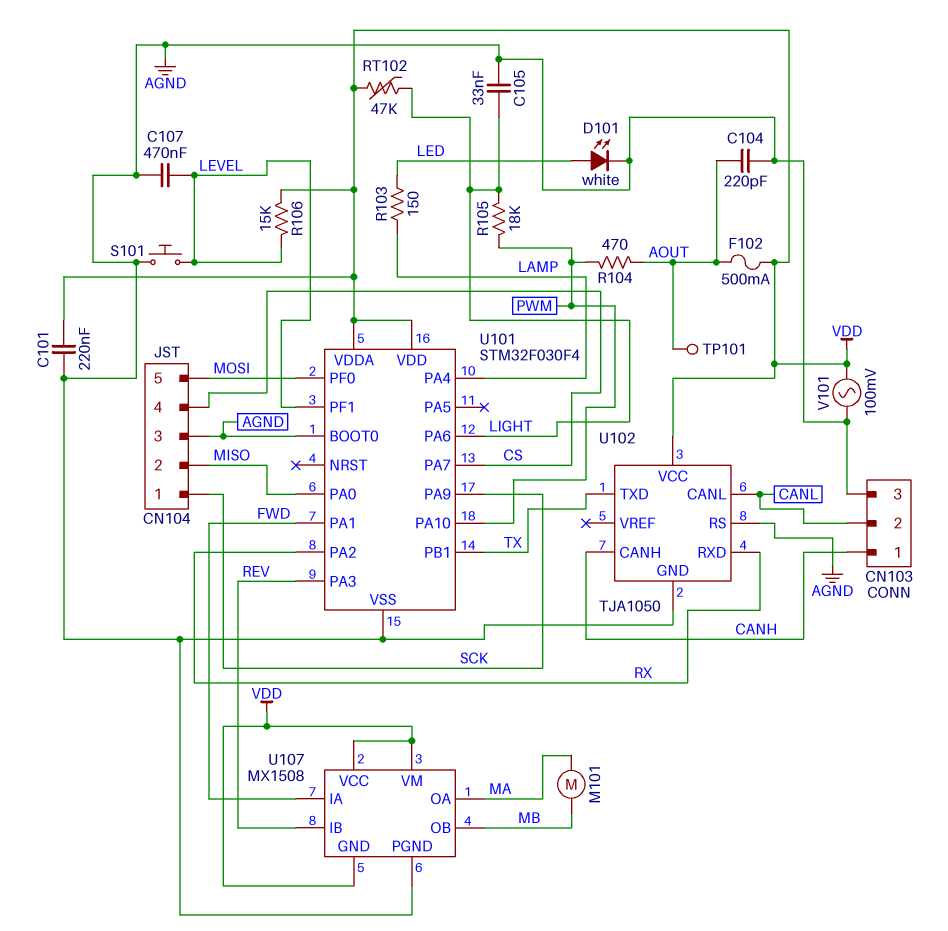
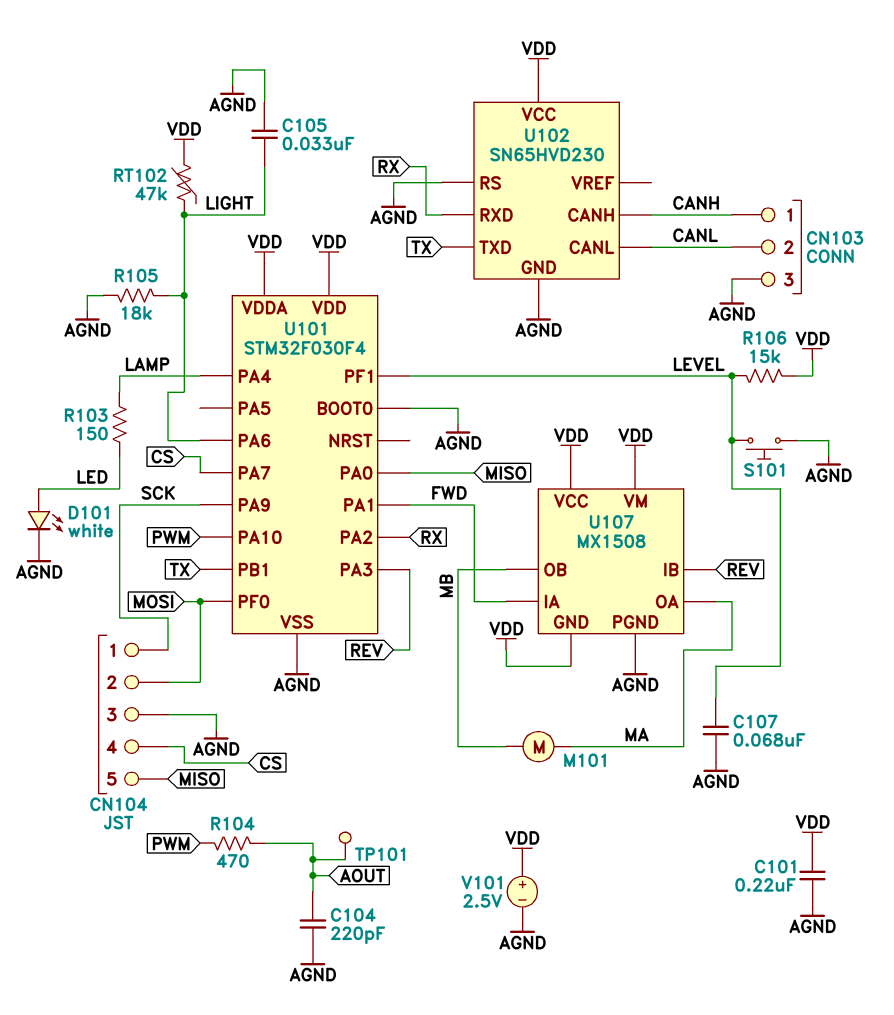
C107: 470nF (AGND, LEVEL) -> 68nF (AGND, LEVEL)
CN104 pin 2: MISO -> MOSI
CN104 pin 5: MOSI -> MISO
F102: 500mA (AOUT, VDD) -> none
R105: 18k (LIGHT, PWM) -> 18k (AGND, LIGHT)
U102: TJA1050 -> SN65HVD230
V101: AC 100mV (AGND, VDD) -> 2.5V (plus VDD, minus AGND)

